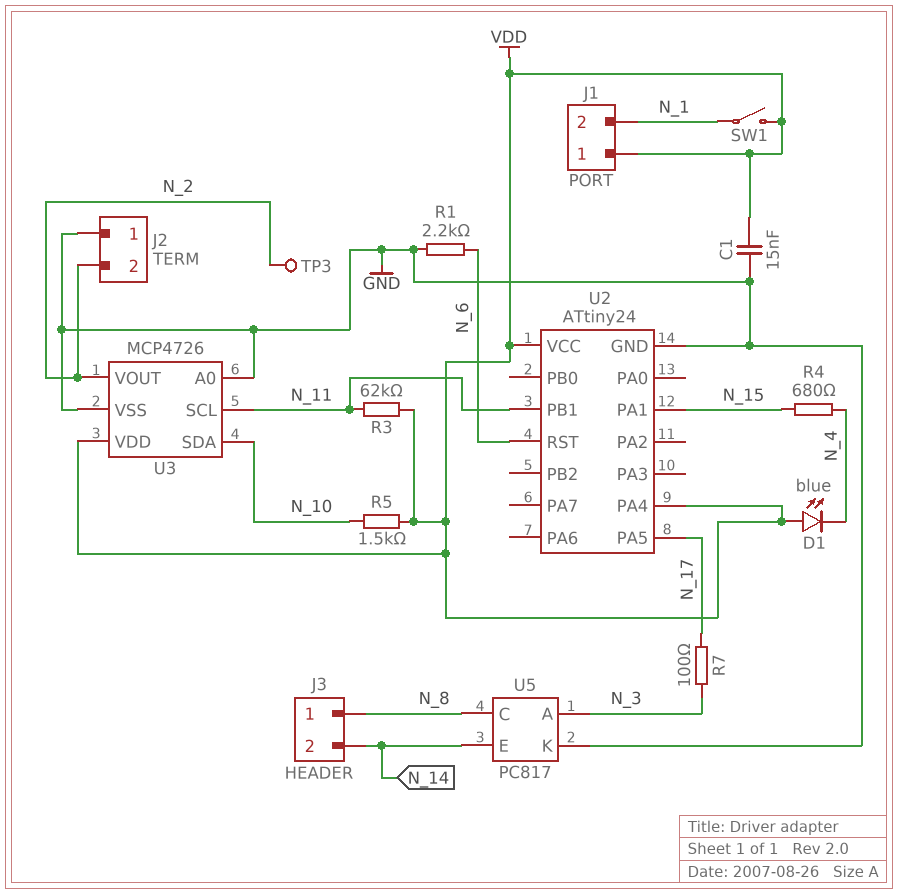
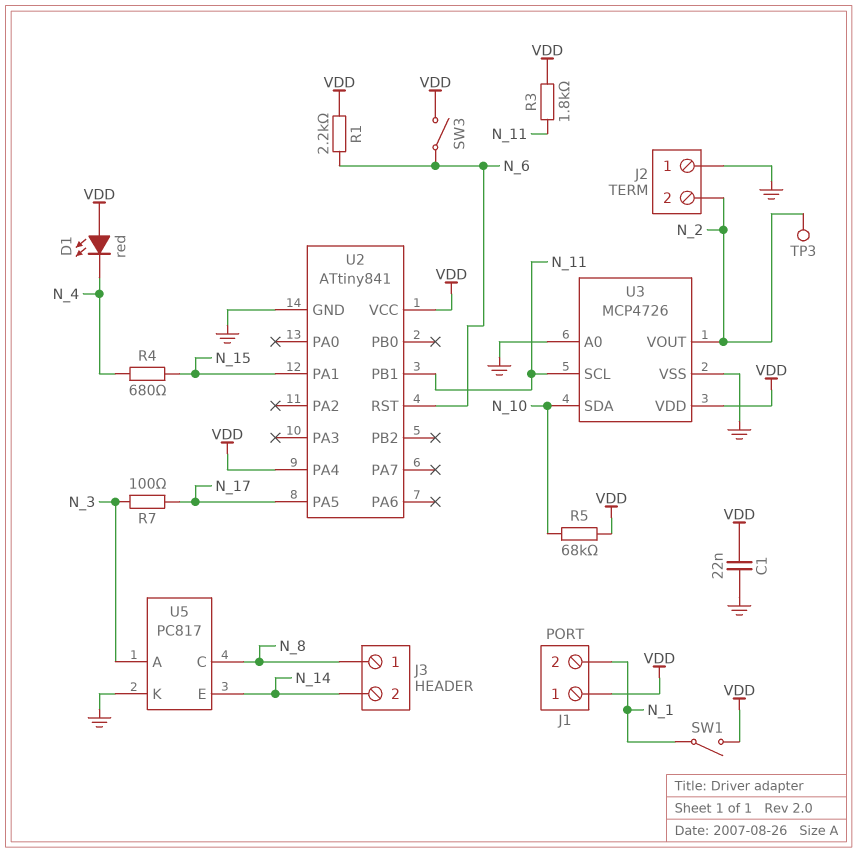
C1: 15nF (GND, VDD) -> 22nF (GND, VDD)
D1: LED blue (A VDD, K N_4) -> LED red (A VDD, K N_4)
R1: 2.2k (GND, N_6) -> 2.2k (N_6, VDD)
R3: 62k (N_11, VDD) -> 1.8k (N_11, VDD)
R5: 1.5k (N_10, VDD) -> 68k (N_10, VDD)
SW3: none -> switch (N_6, VDD)
U2: ATtiny24 -> ATtiny841

